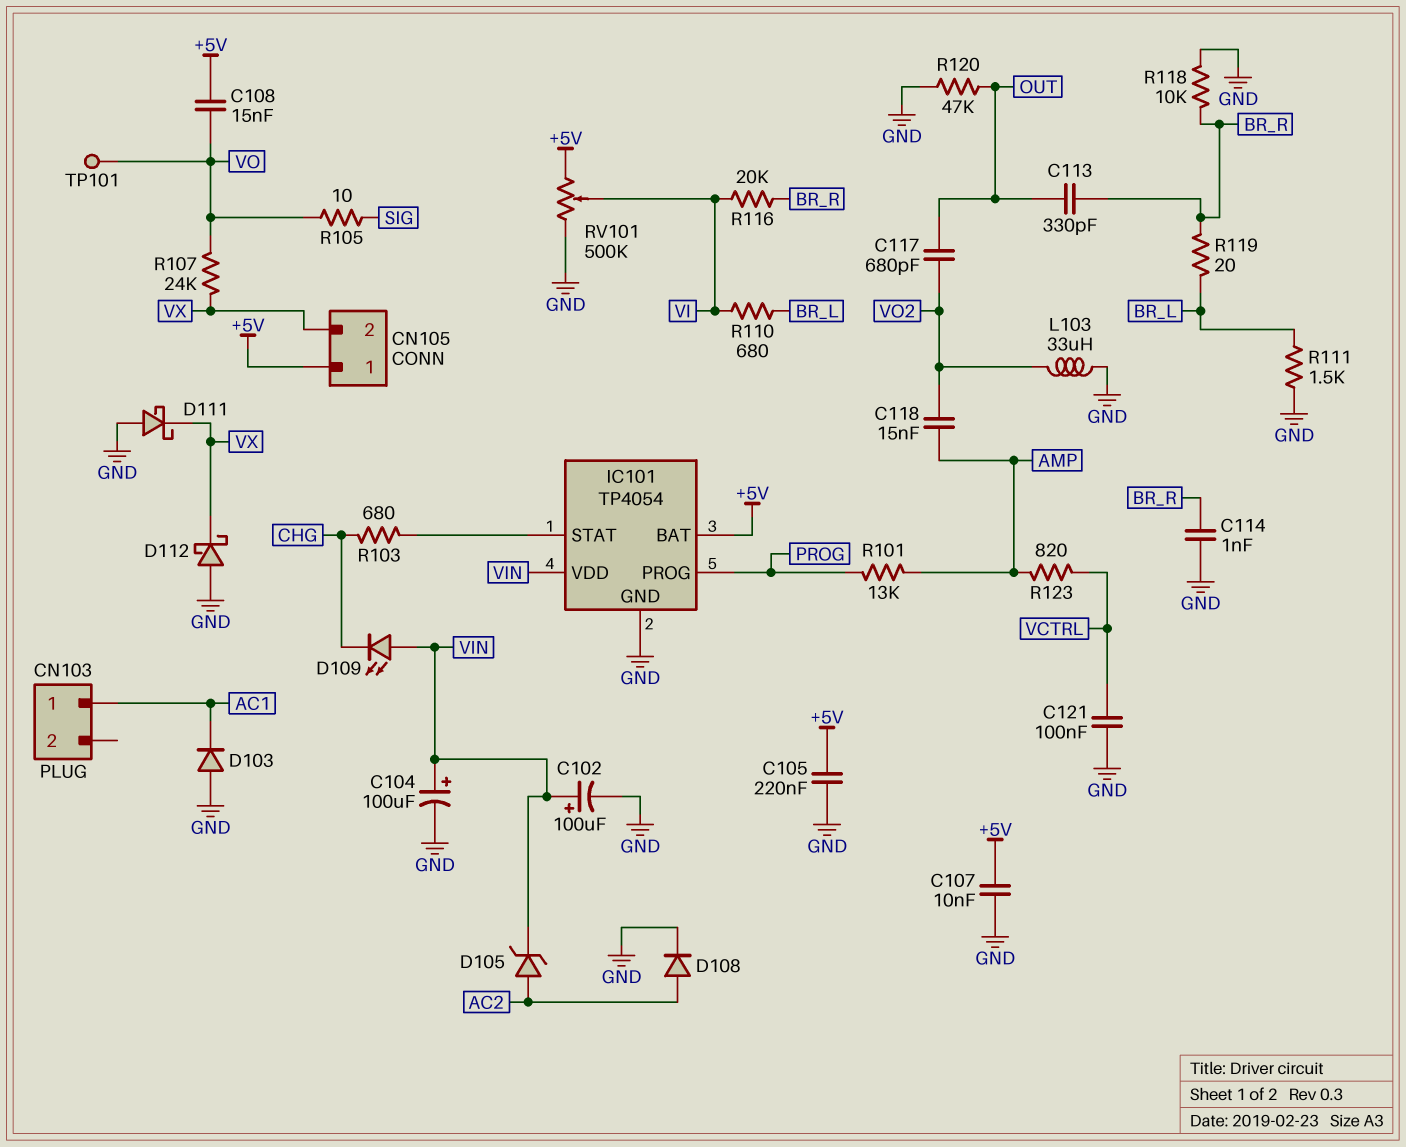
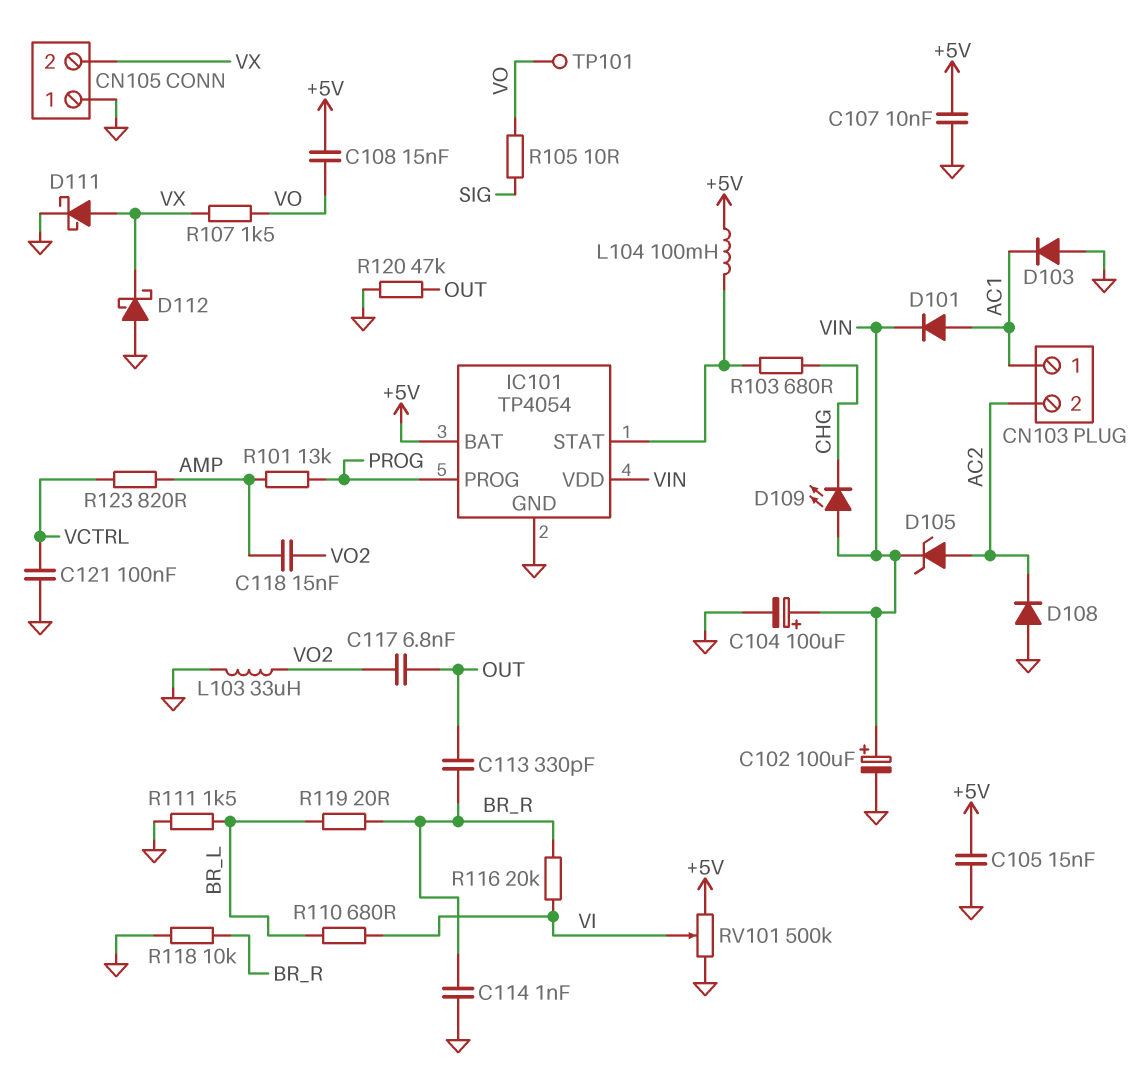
C105: 220nF (+5V, GND) -> 15nF (+5V, GND)
C117: 680pF (OUT, VO2) -> 6.8nF (OUT, VO2)
CN103 pin 2: none -> AC2
CN105 pin 1: +5V -> GND
D101: none -> diode (A AC1, K VIN)
D108: diode (A AC2, K GND) -> diode (A GND, K AC2)
D111: schottky (A GND, K VX) -> schottky (A VX, K GND)
L104: none -> 100mH (+5V, IC101/STAT)
R107: 24k (VO, VX) -> 1.5k (VO, VX)

